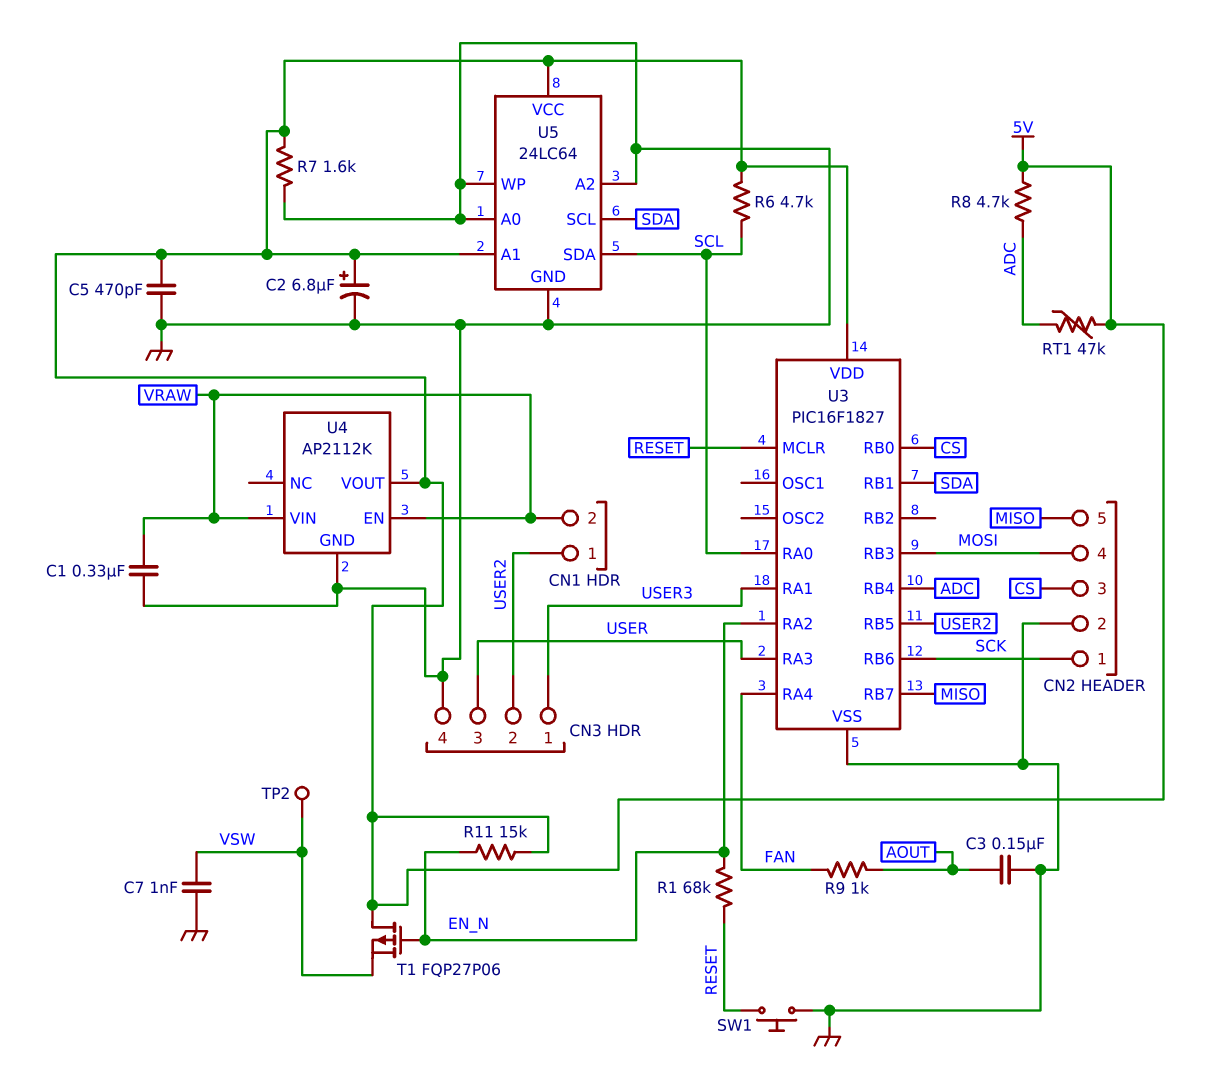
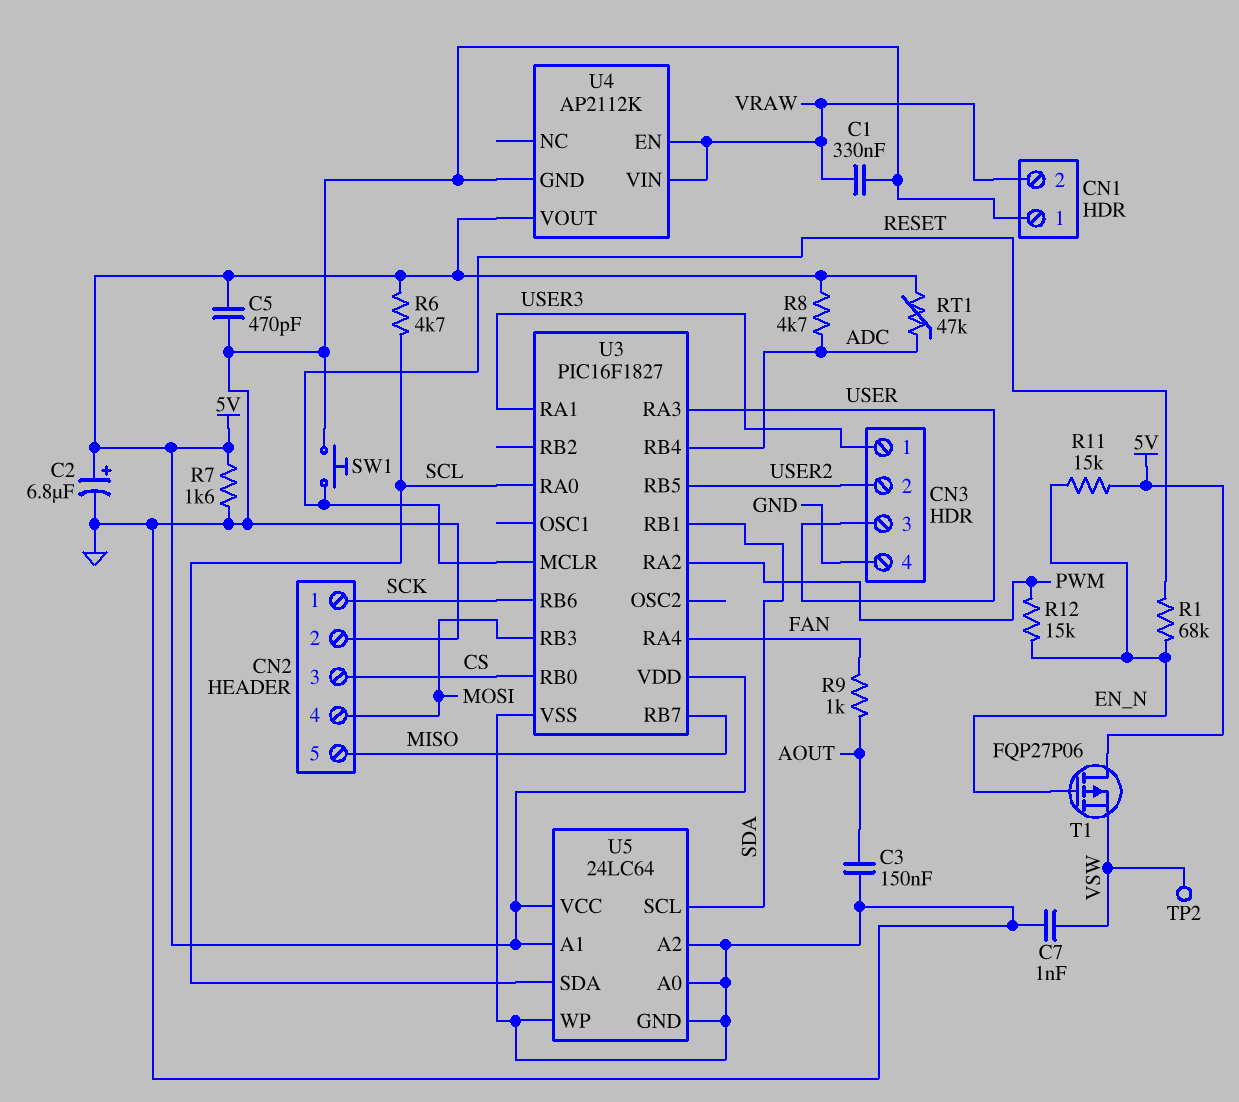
CN1 pin 1: USER2 -> GND
R12: none -> 15k (EN_N, PWM)
U3 pin RA2: EN_N -> PWM

